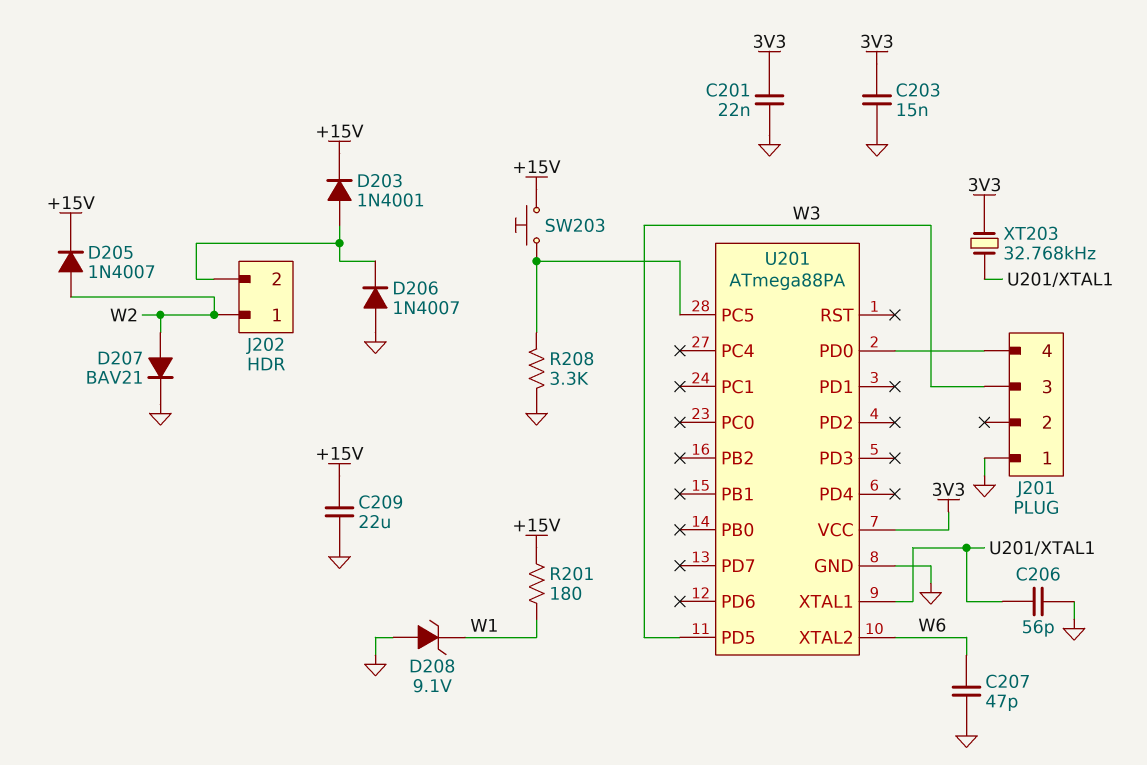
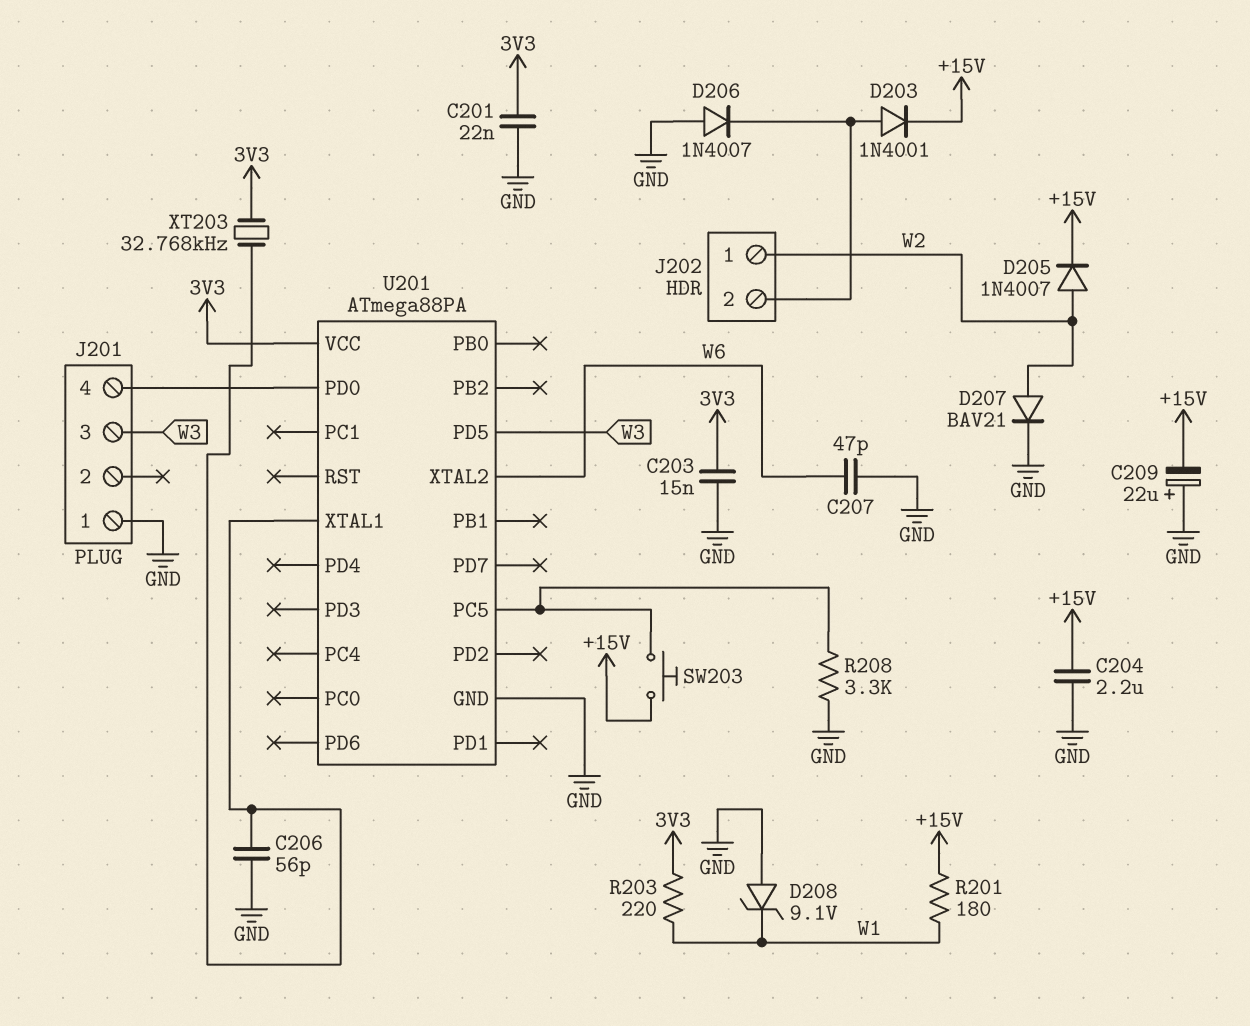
C204: none -> 2.2uF (+15V, GND)
C209: 22uF (+15V, GND) -> 22uF (plus GND, minus +15V)
R203: none -> 220 (3V3, W1)

